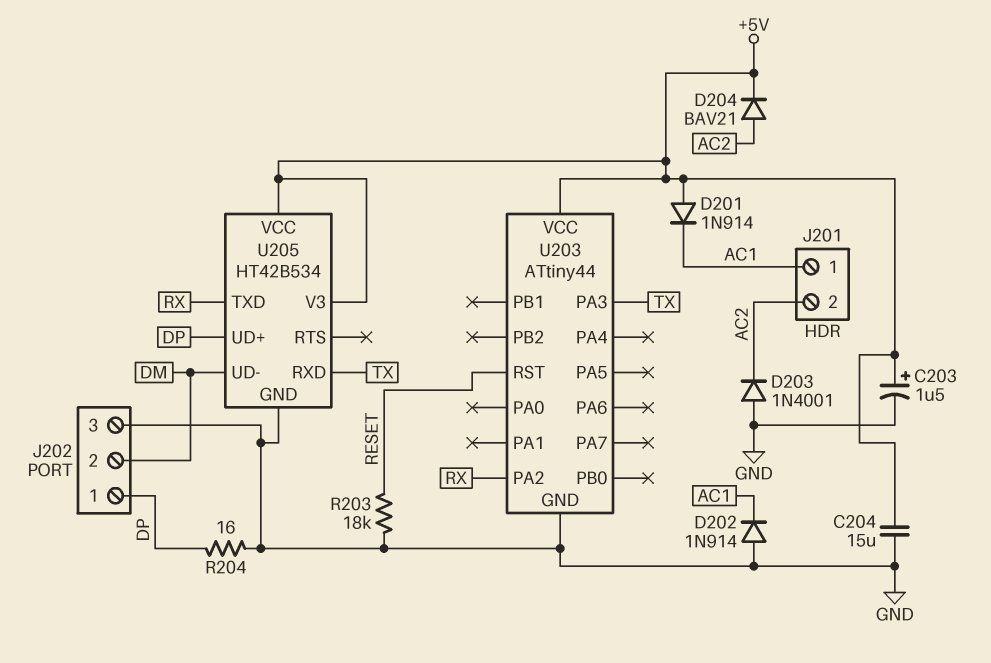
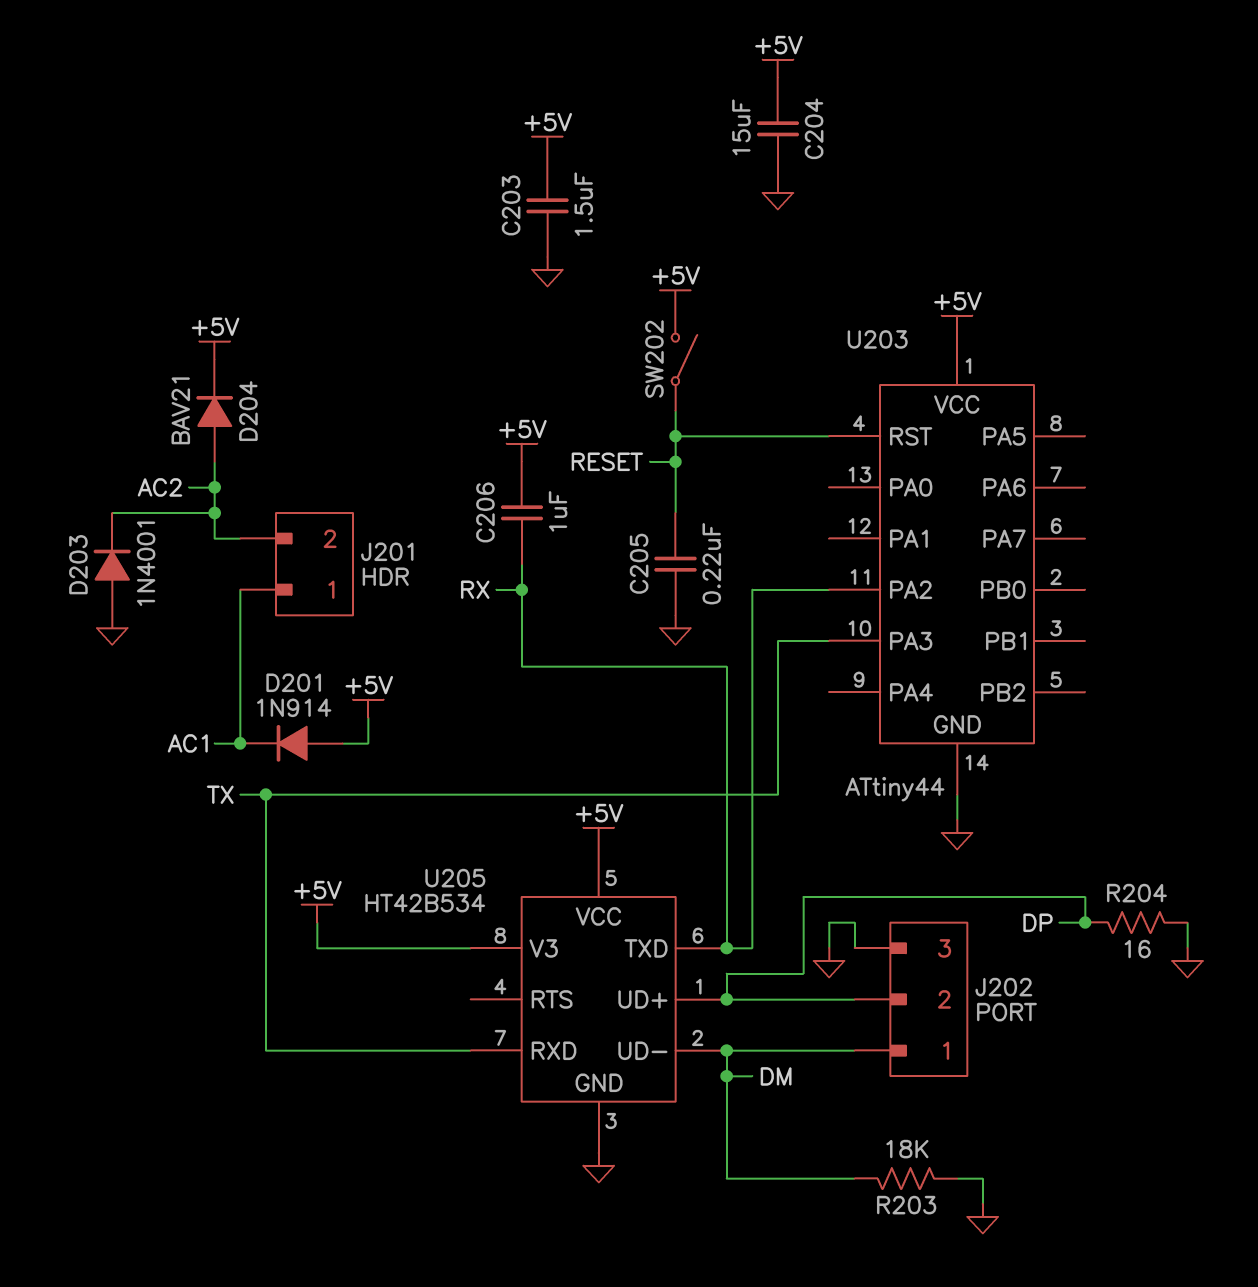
C203: 1.5uF (plus +5V, minus GND) -> 1.5uF (+5V, GND)
C205: none -> 220nF (GND, RESET)
C206: none -> 1uF (+5V, RX)
D202: diode 1N914 (A GND, K AC1) -> none
J202 pin 1: DP -> DM
J202 pin 2: DM -> DP
R203: 18k (GND, RESET) -> 18k (DM, GND)
SW202: none -> switch (+5V, RESET)

